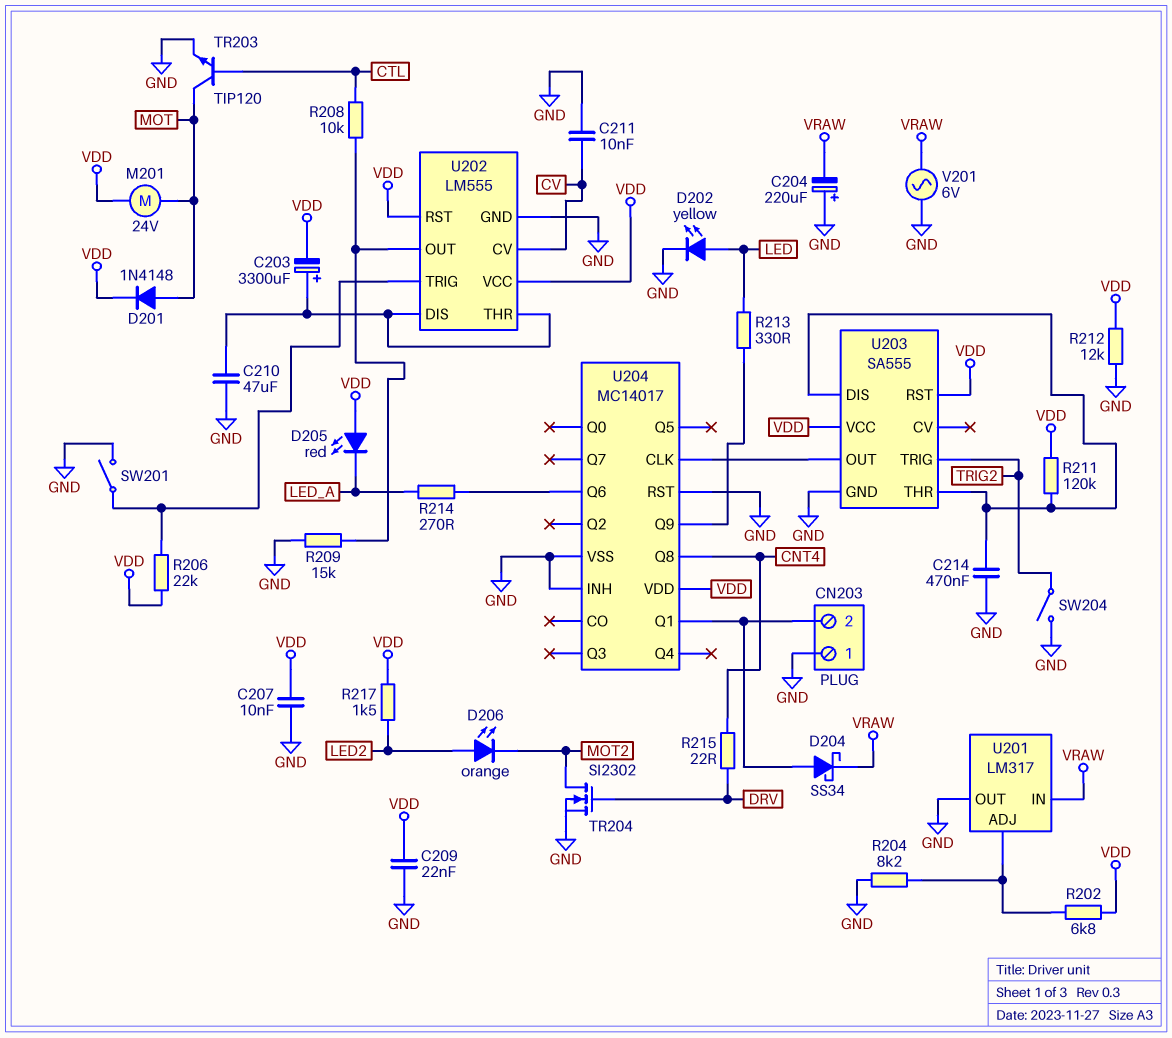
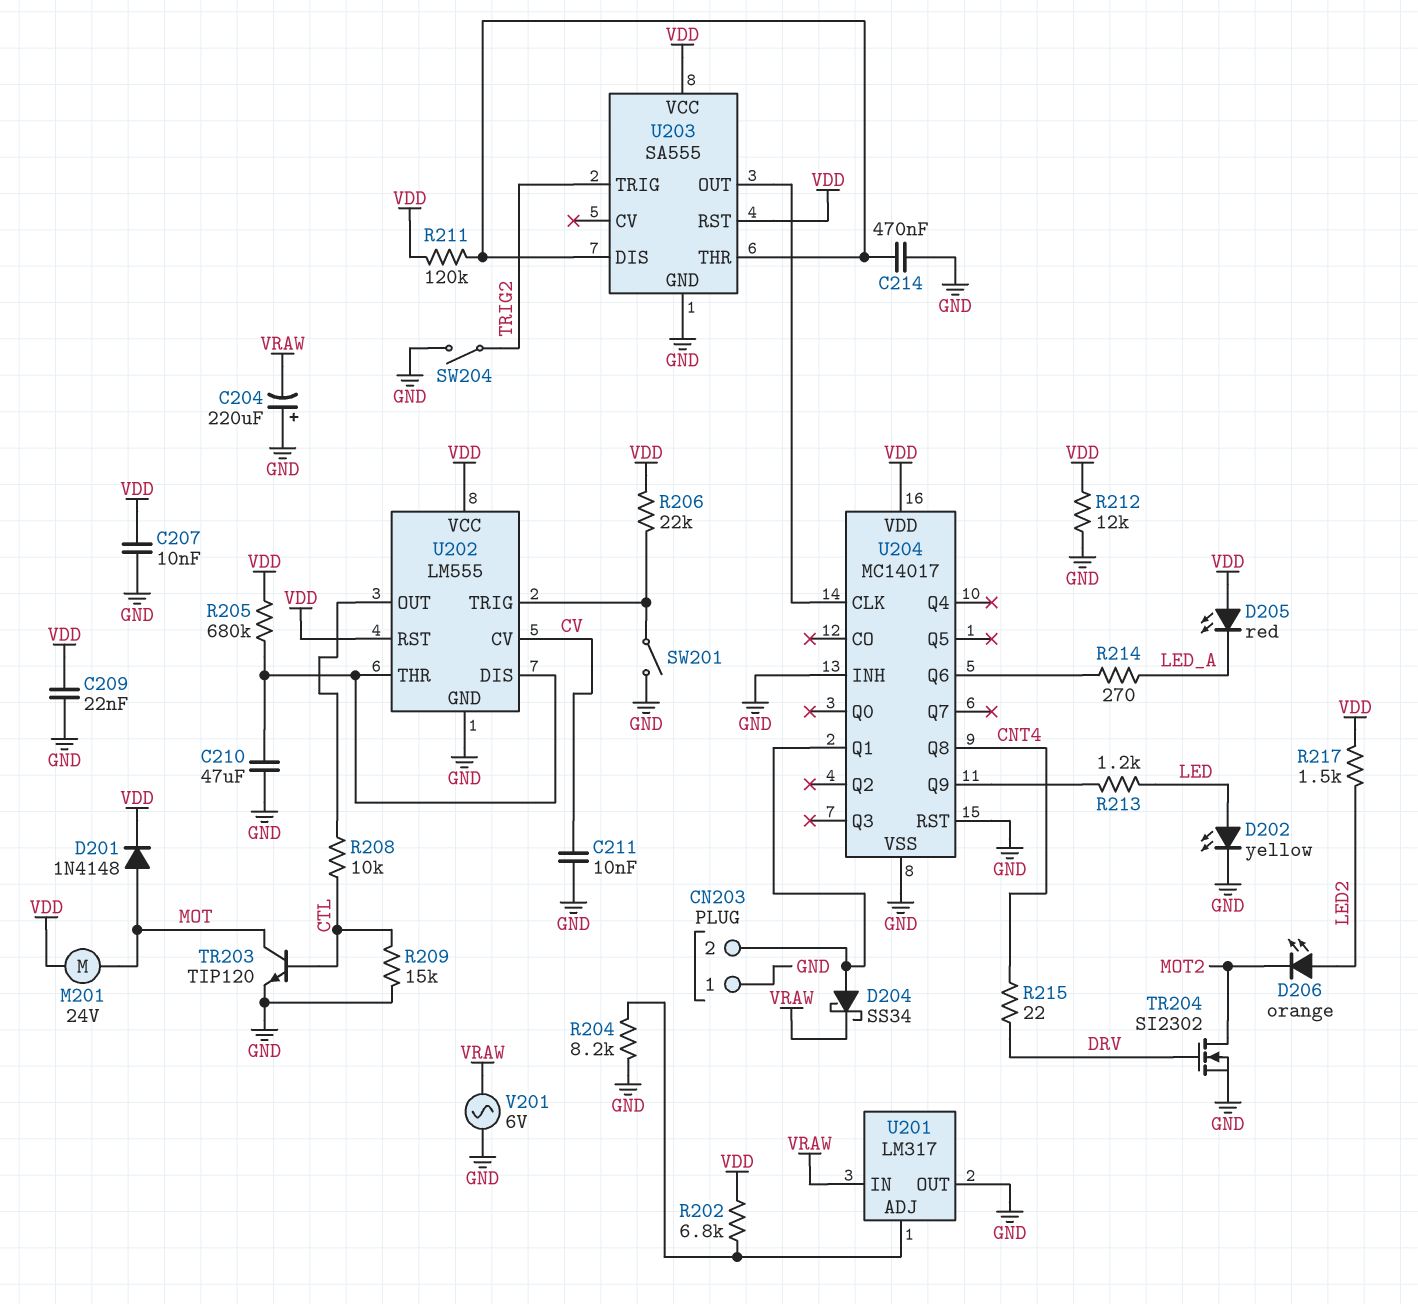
C203: 3300uF (plus U202/DIS, minus VDD) -> none
R205: none -> 680k (U202/DIS, VDD)
R209: 15k (GND, U202/OUT) -> 15k (CTL, GND)
R213: 330 (LED, U204/Q9) -> 1.2k (LED, U204/Q9)

